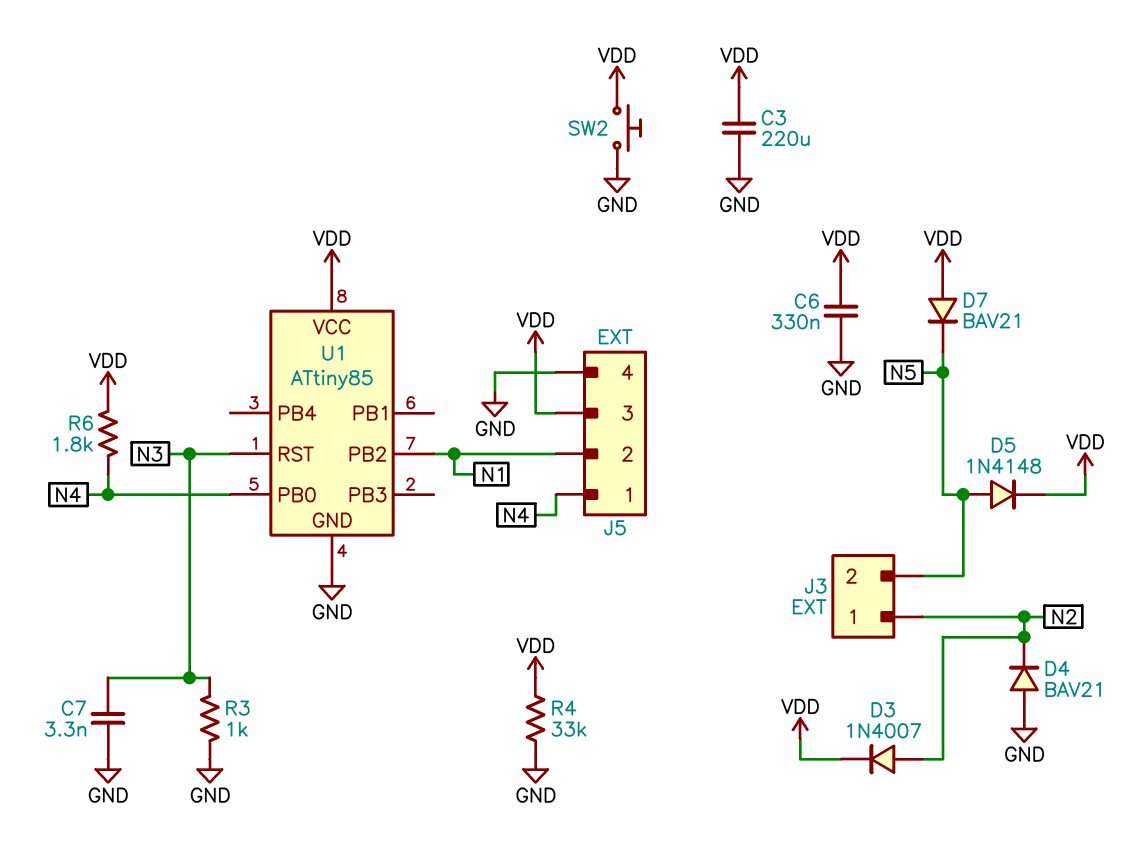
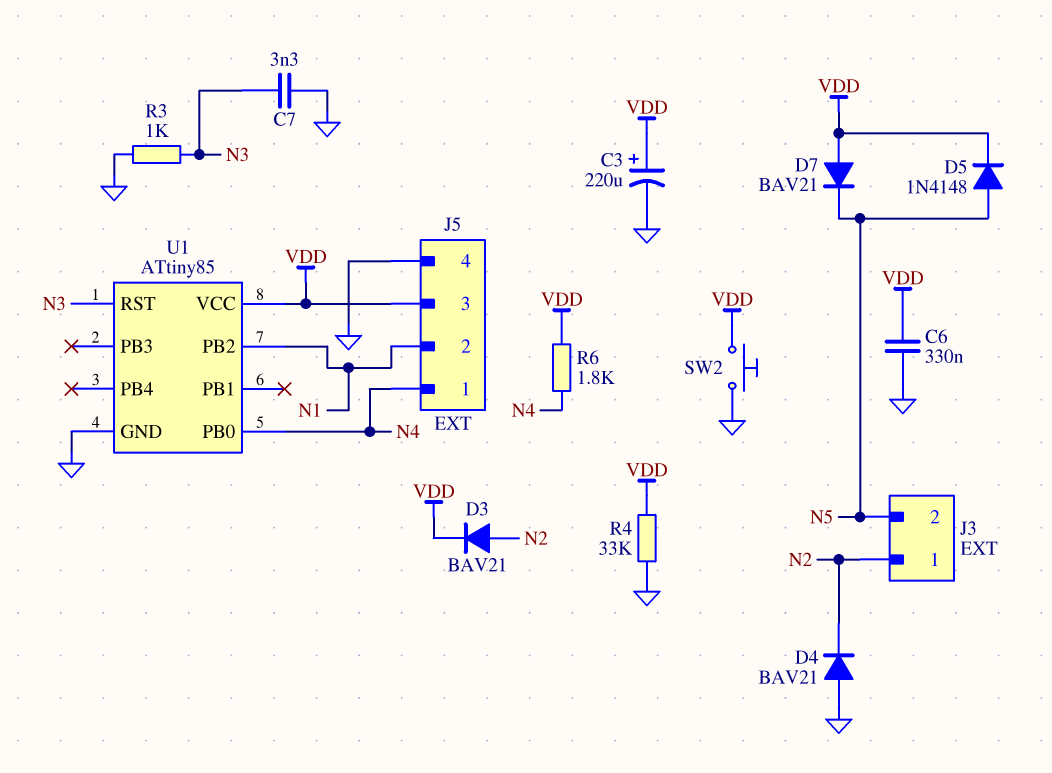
C3: 220uF (GND, VDD) -> 220uF (plus VDD, minus GND)
D3: diode 1N4007 (A N2, K VDD) -> diode BAV21 (A N2, K VDD)

